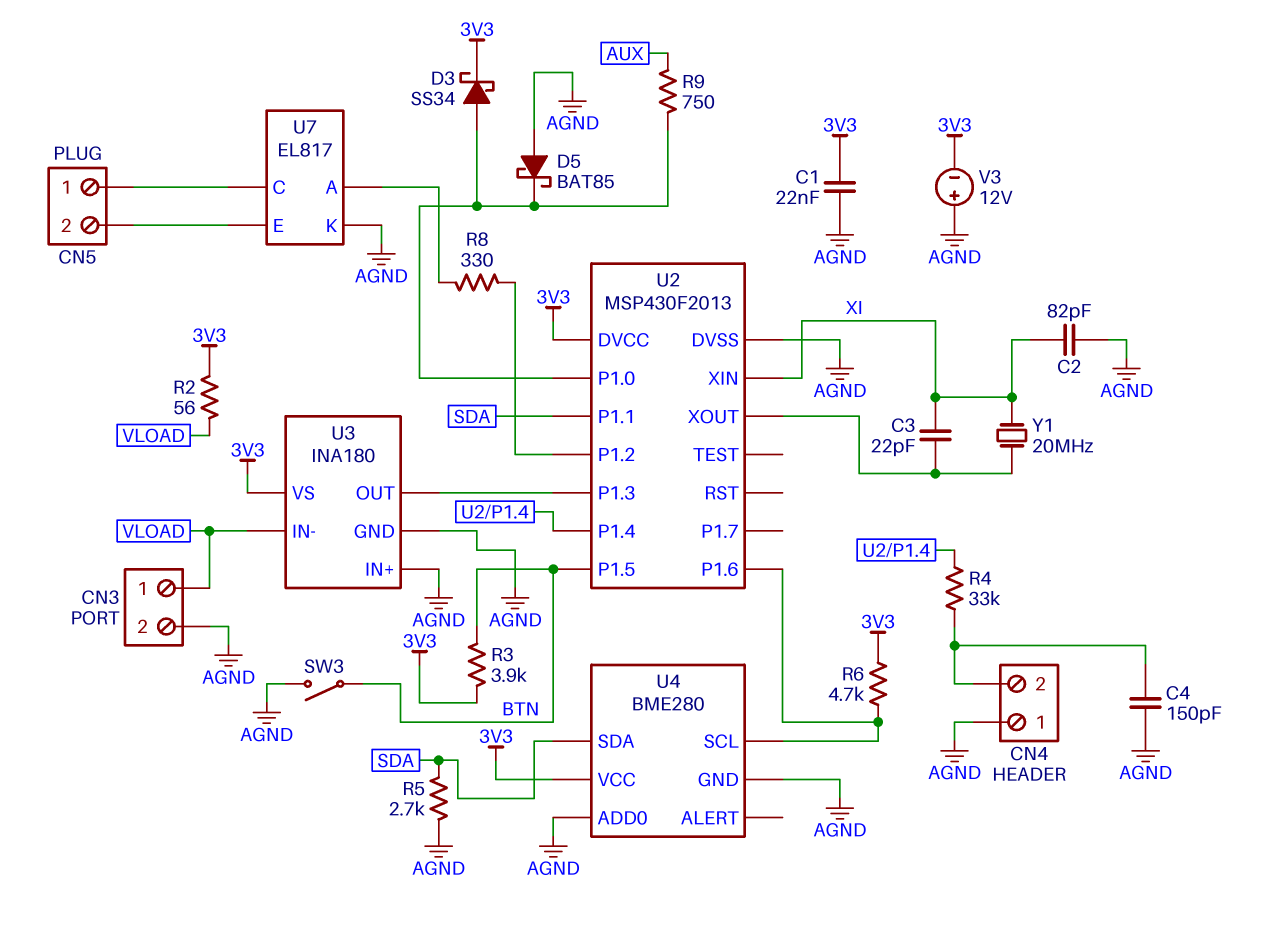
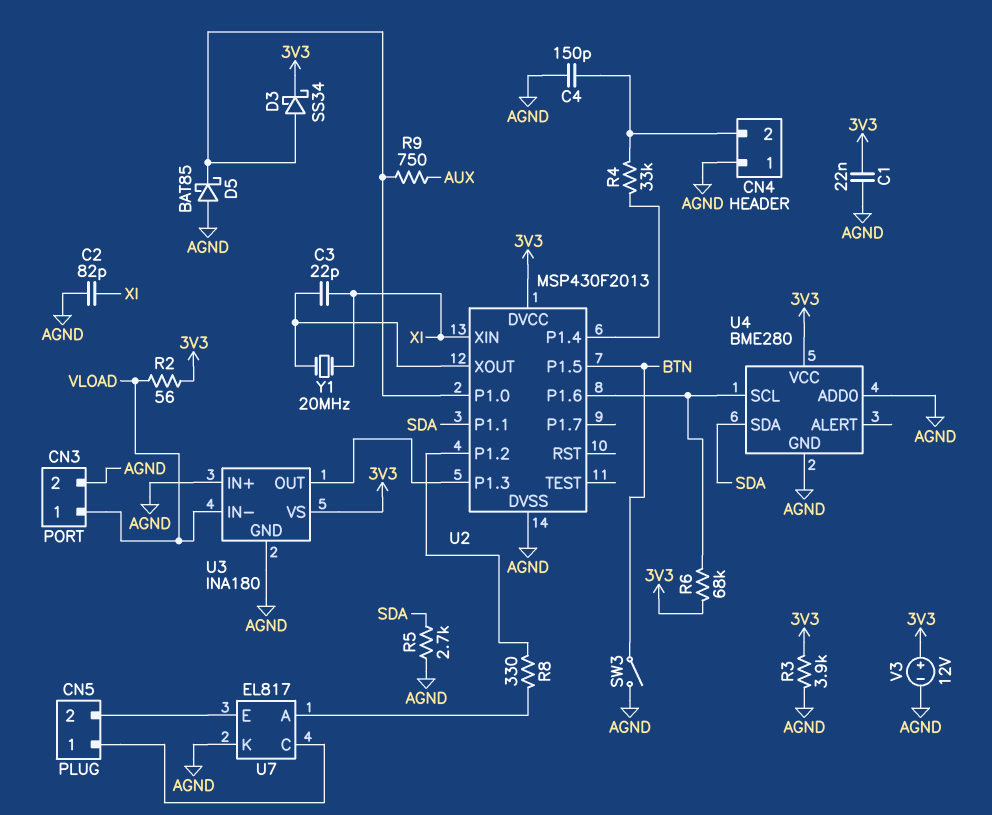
R3: 3.9k (3V3, BTN) -> 3.9k (3V3, AGND)
R6: 4.7k (3V3, U2/P1.6) -> 68k (3V3, U2/P1.6)
V3: 12V (plus AGND, minus 3V3) -> 12V (plus 3V3, minus AGND)

